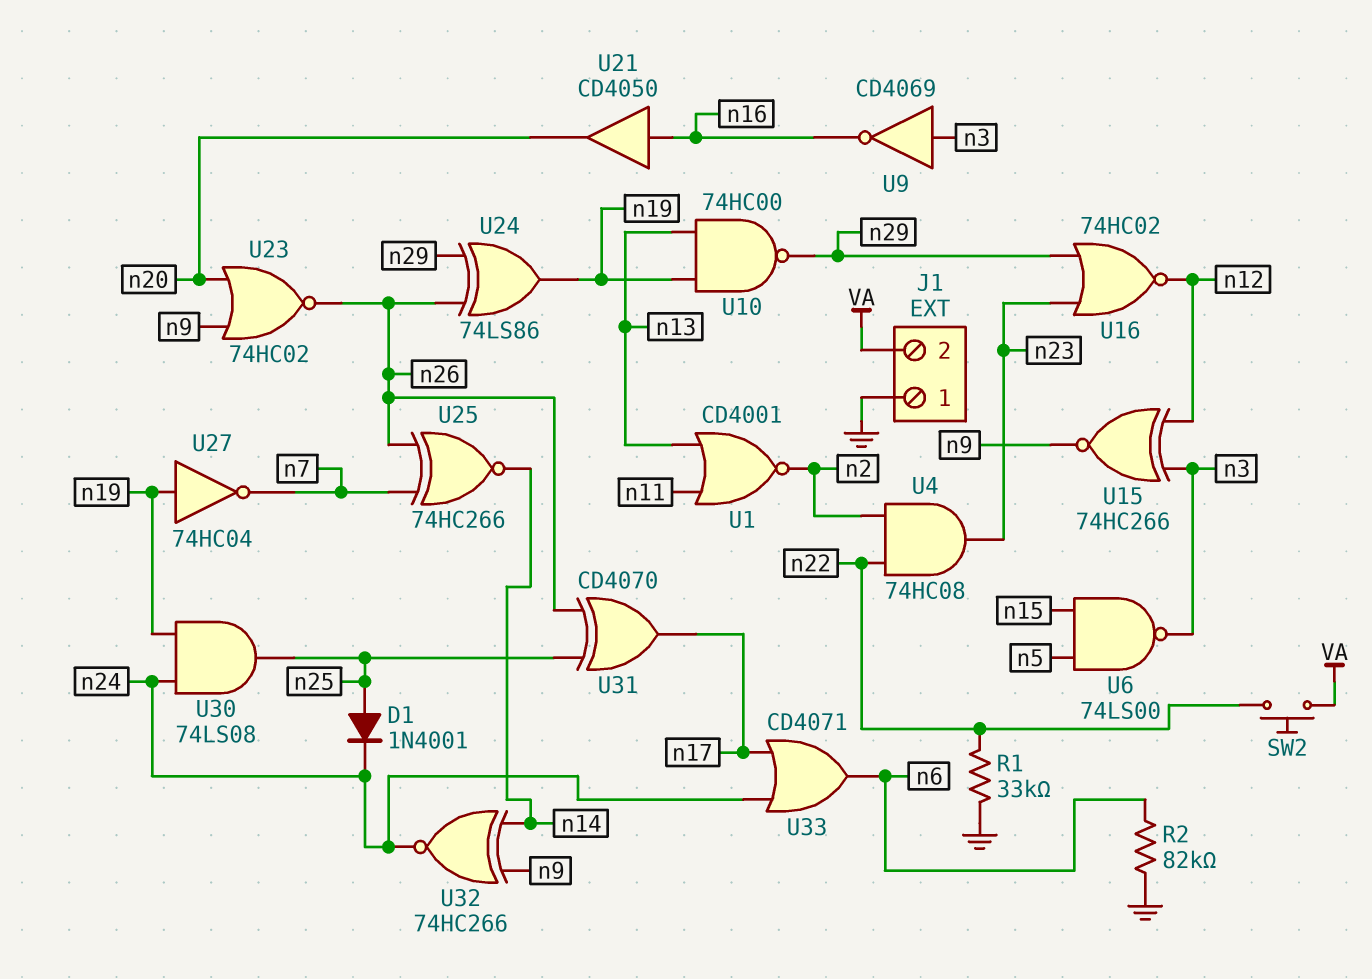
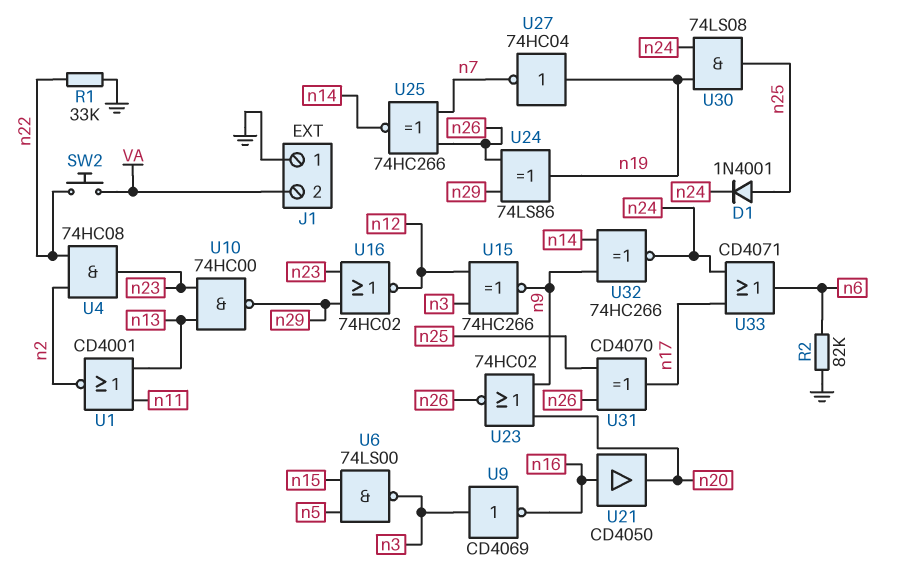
U10: NAND 74HC00 (in n13, in n19, out n29) -> NAND 74HC00 (in n13, in n23, out n29)

